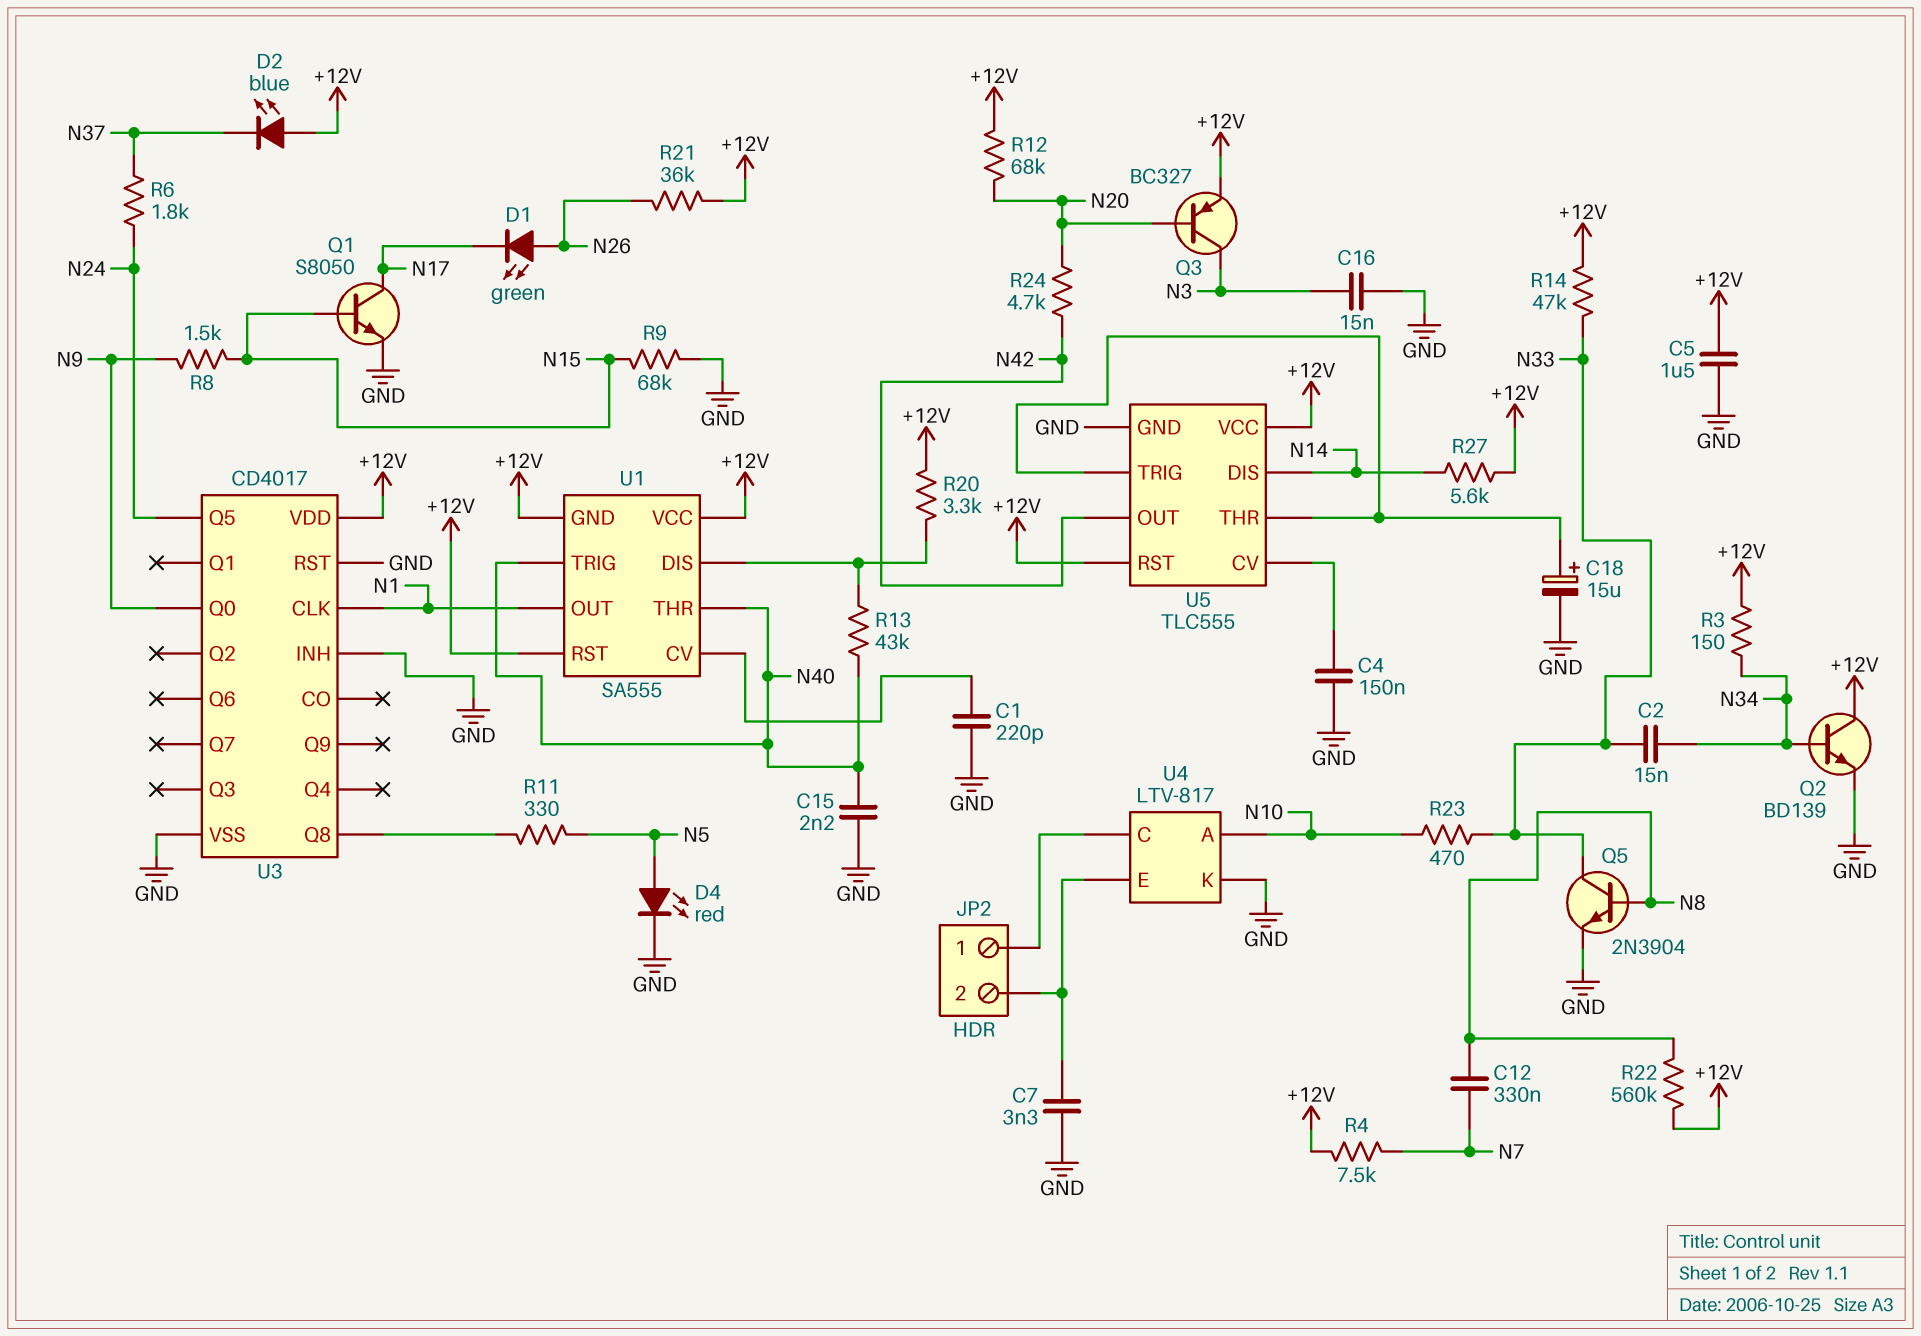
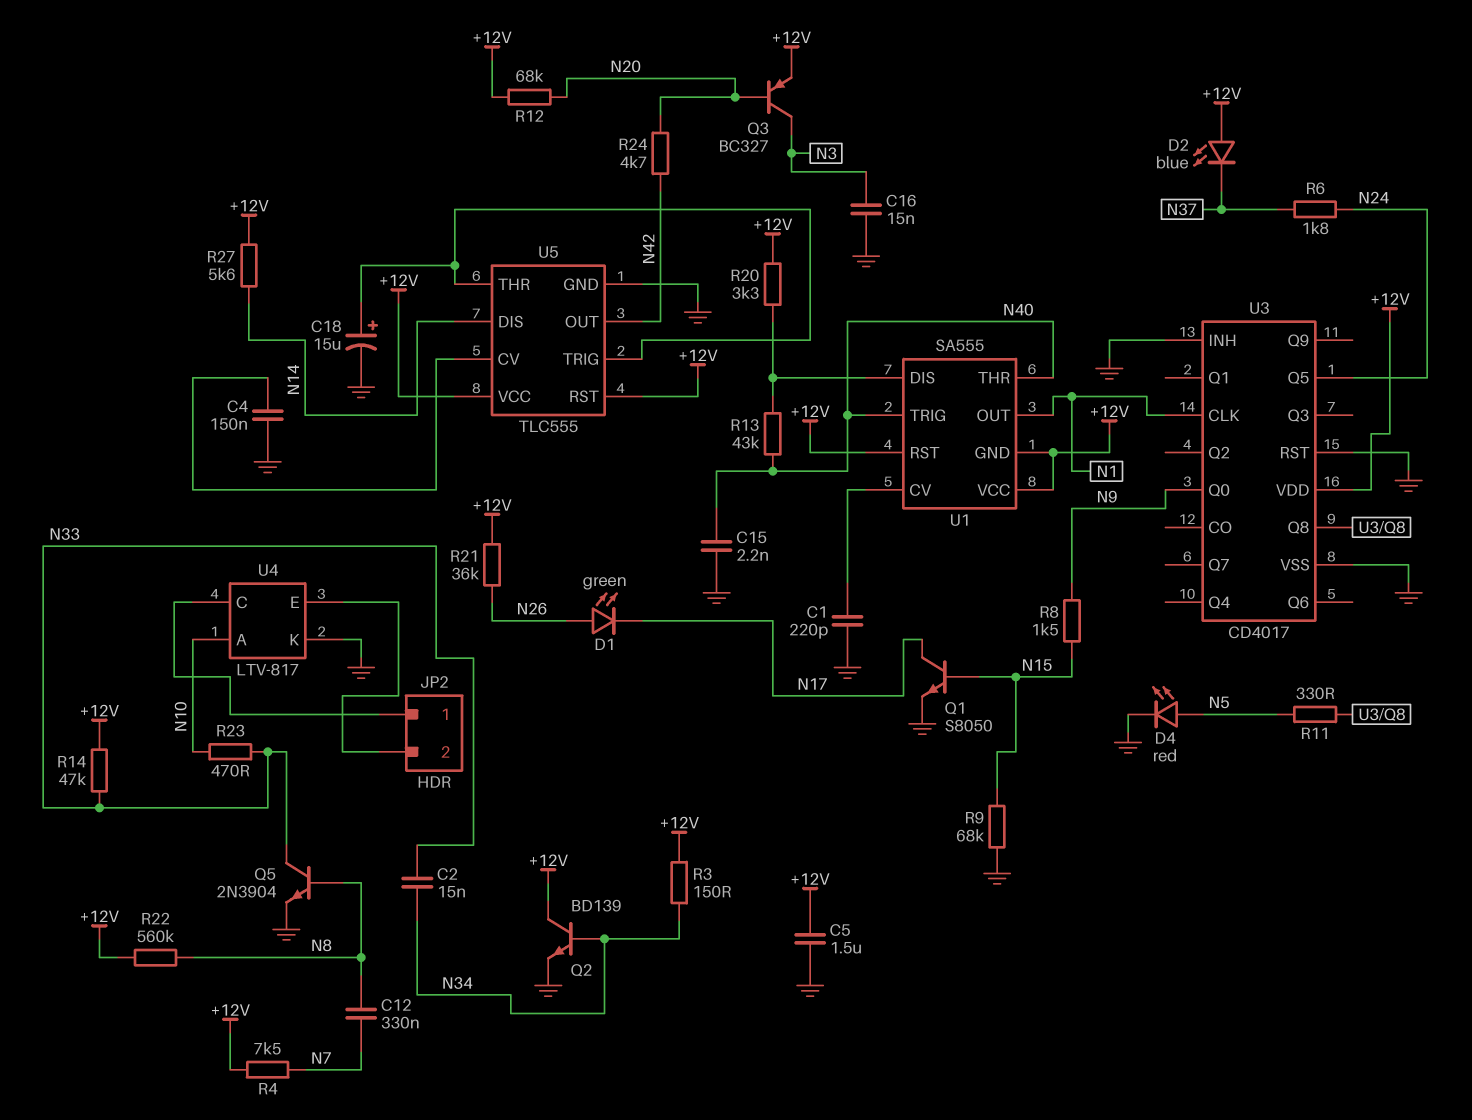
C7: 3.3nF (GND, JP2/2) -> none

